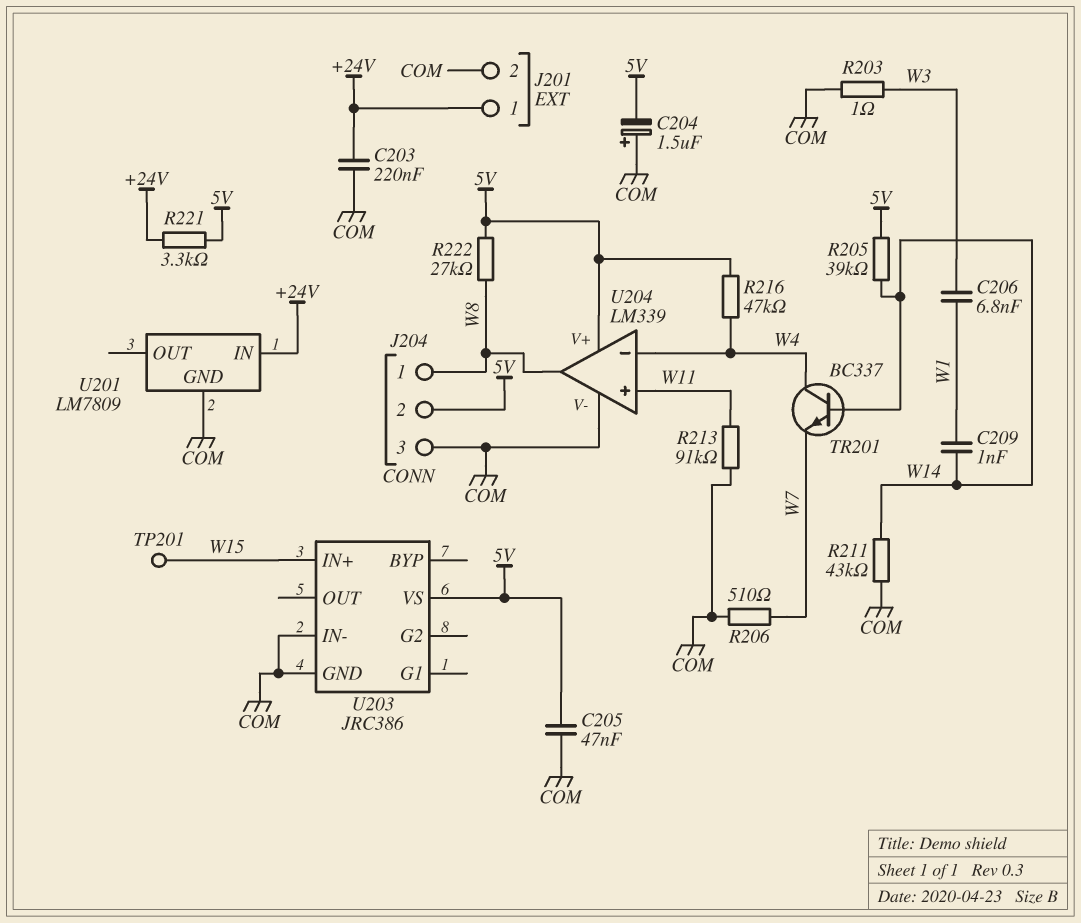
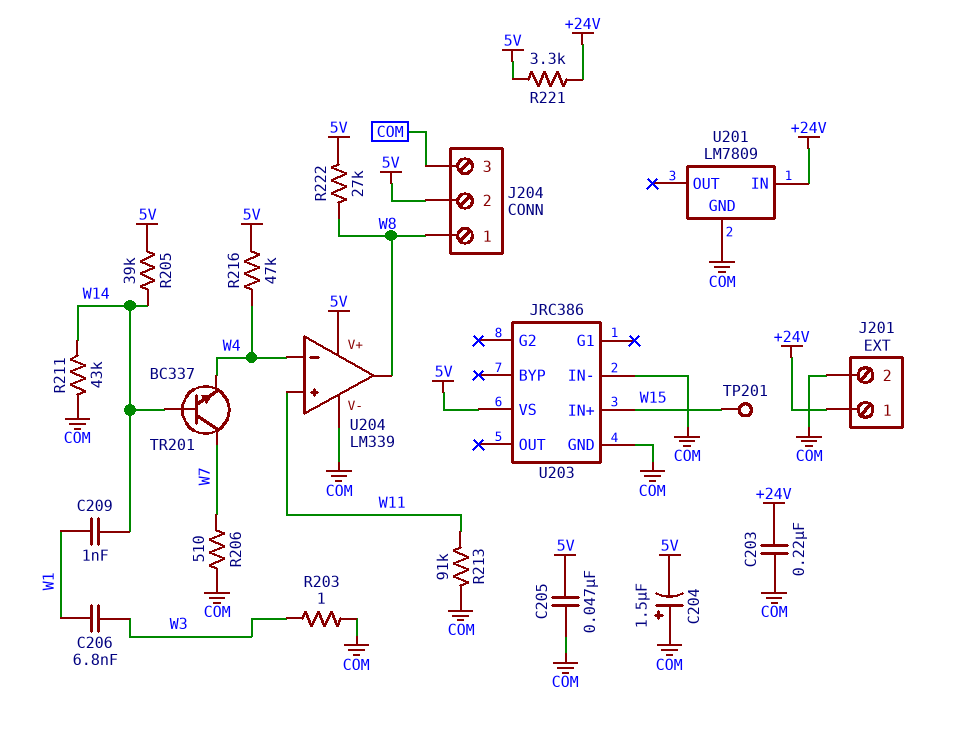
TR201: NPN BC337 (B W14, C W4, E W7) -> NPN BC337 (B W14, C W7, E W4)

